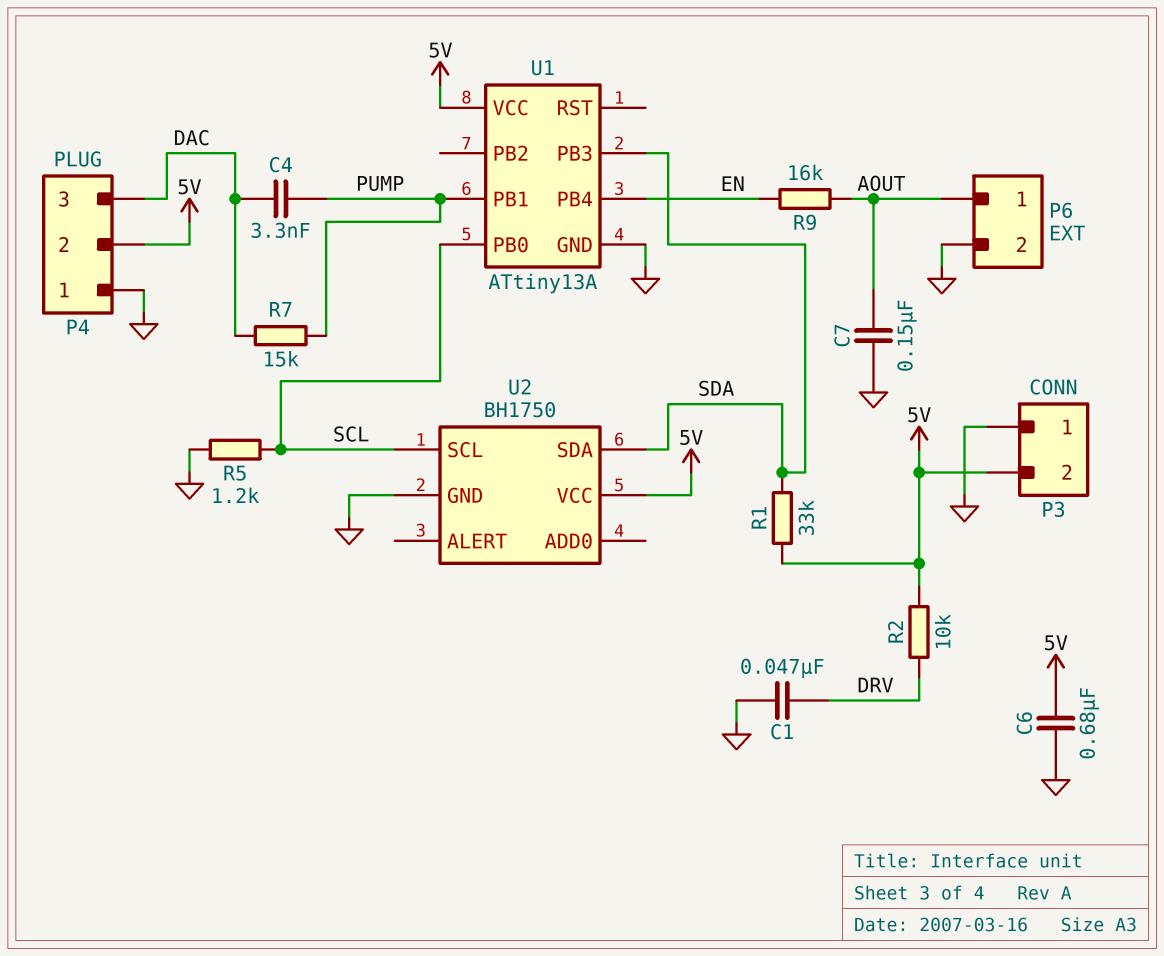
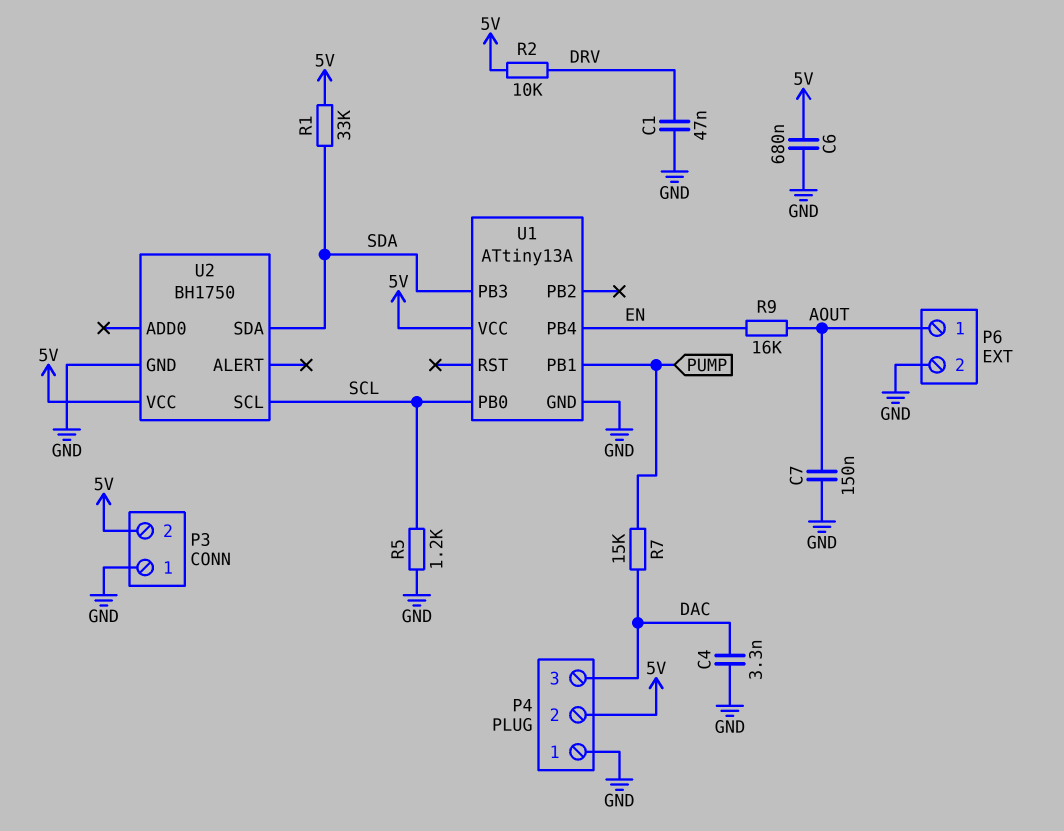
C4: 3.3nF (DAC, PUMP) -> 3.3nF (DAC, GND)

